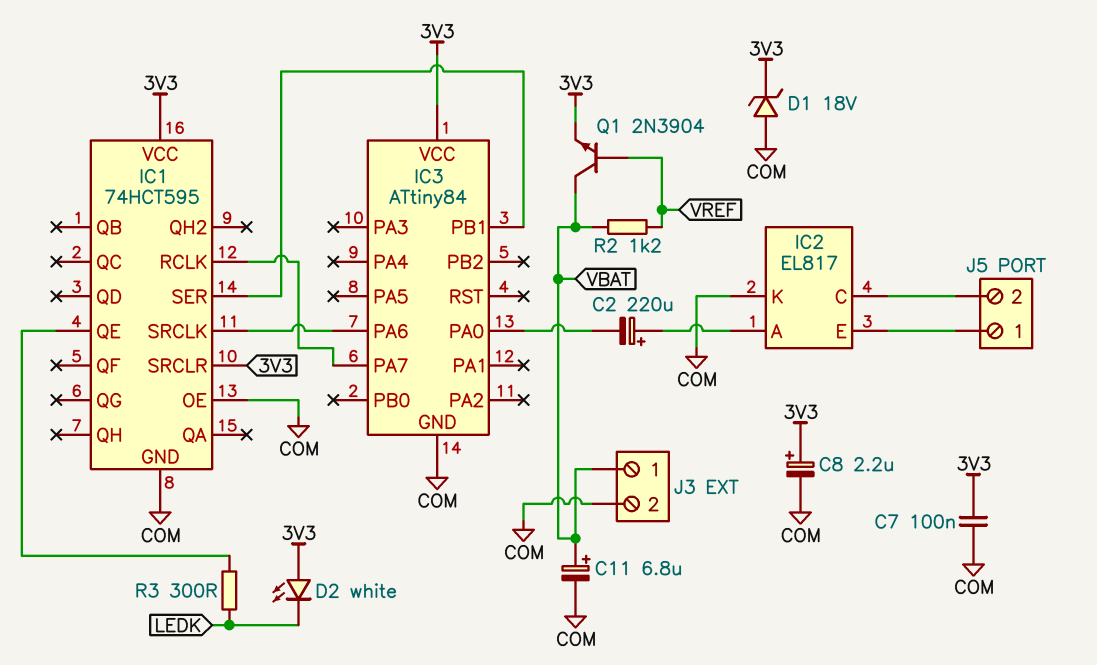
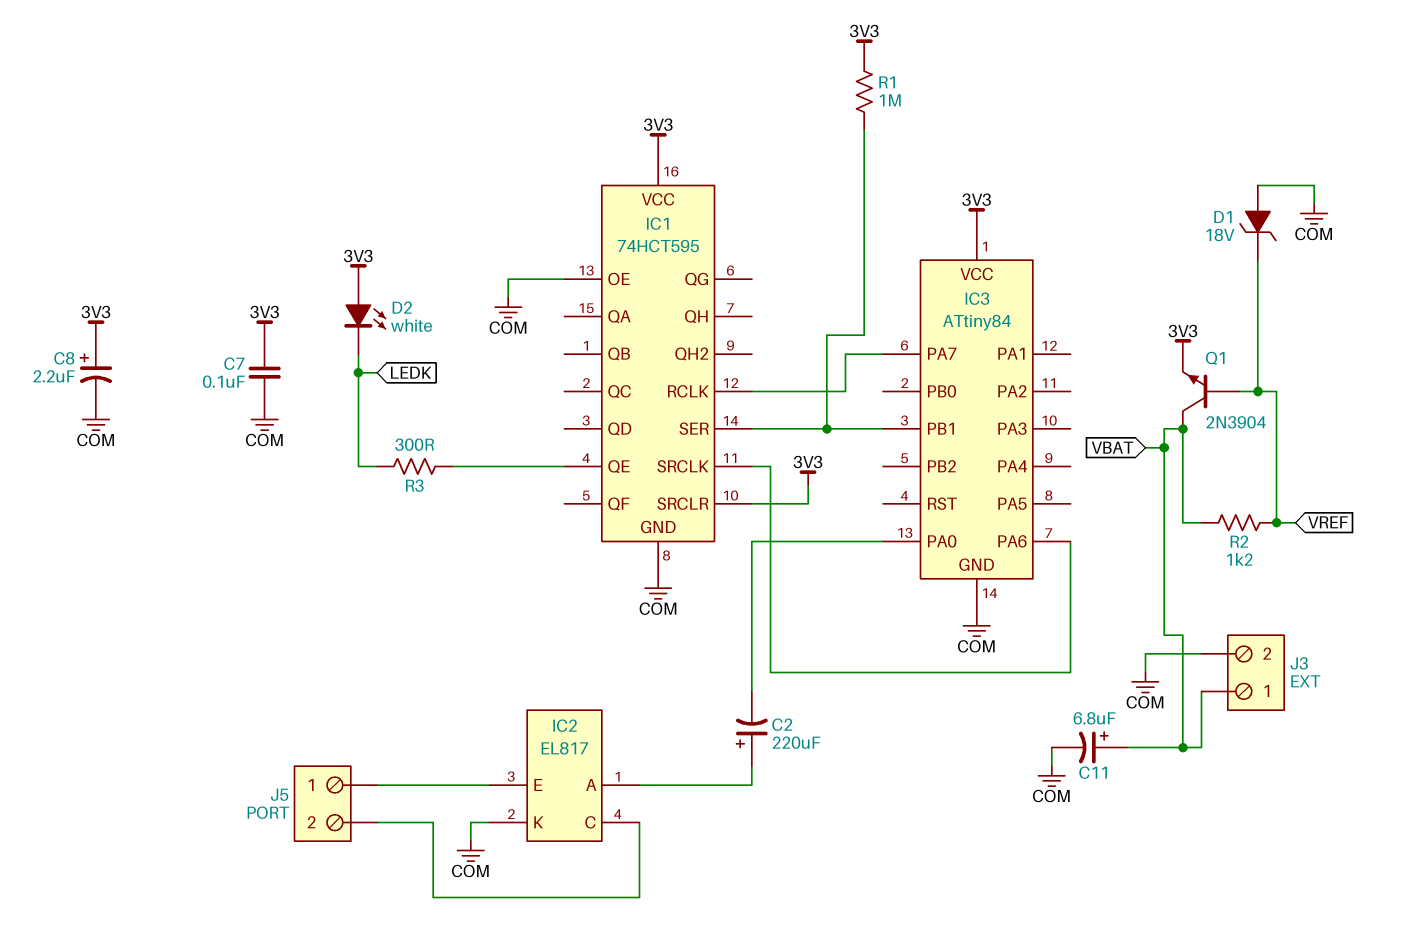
D1: zener 18V (A COM, K 3V3) -> zener 18V (A COM, K VREF)
R1: none -> 1M (3V3, IC1/SER)

